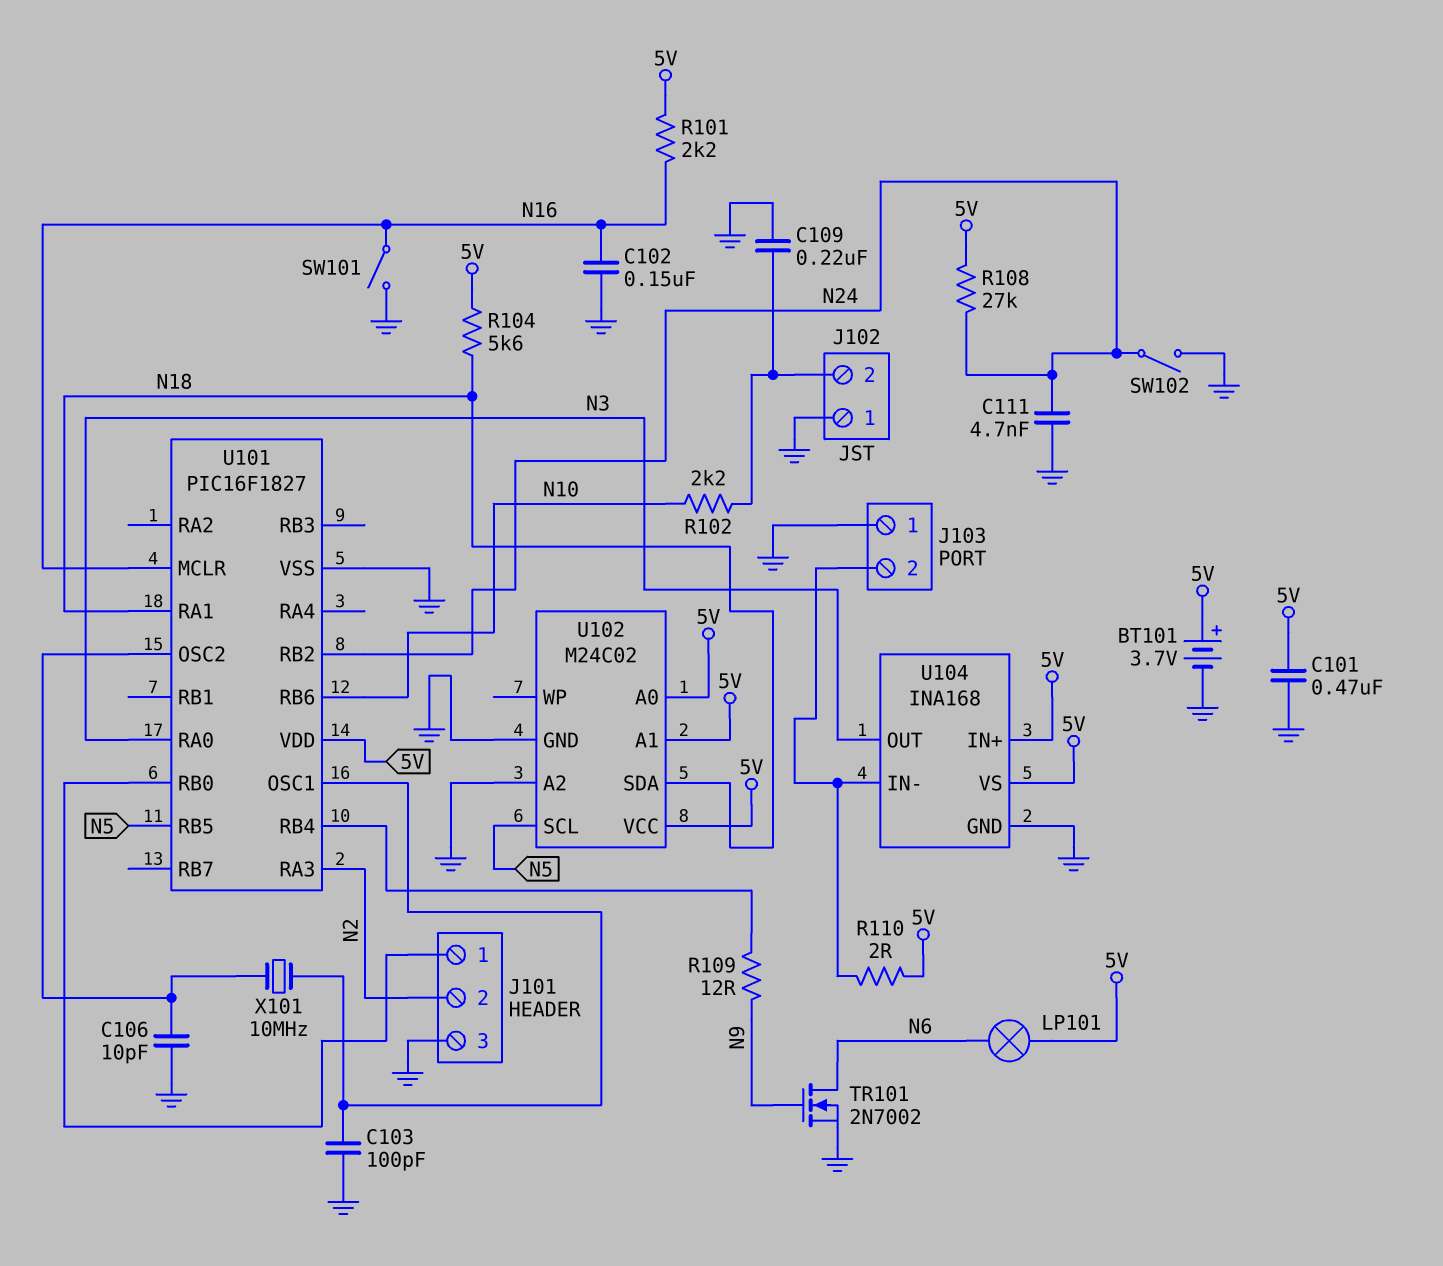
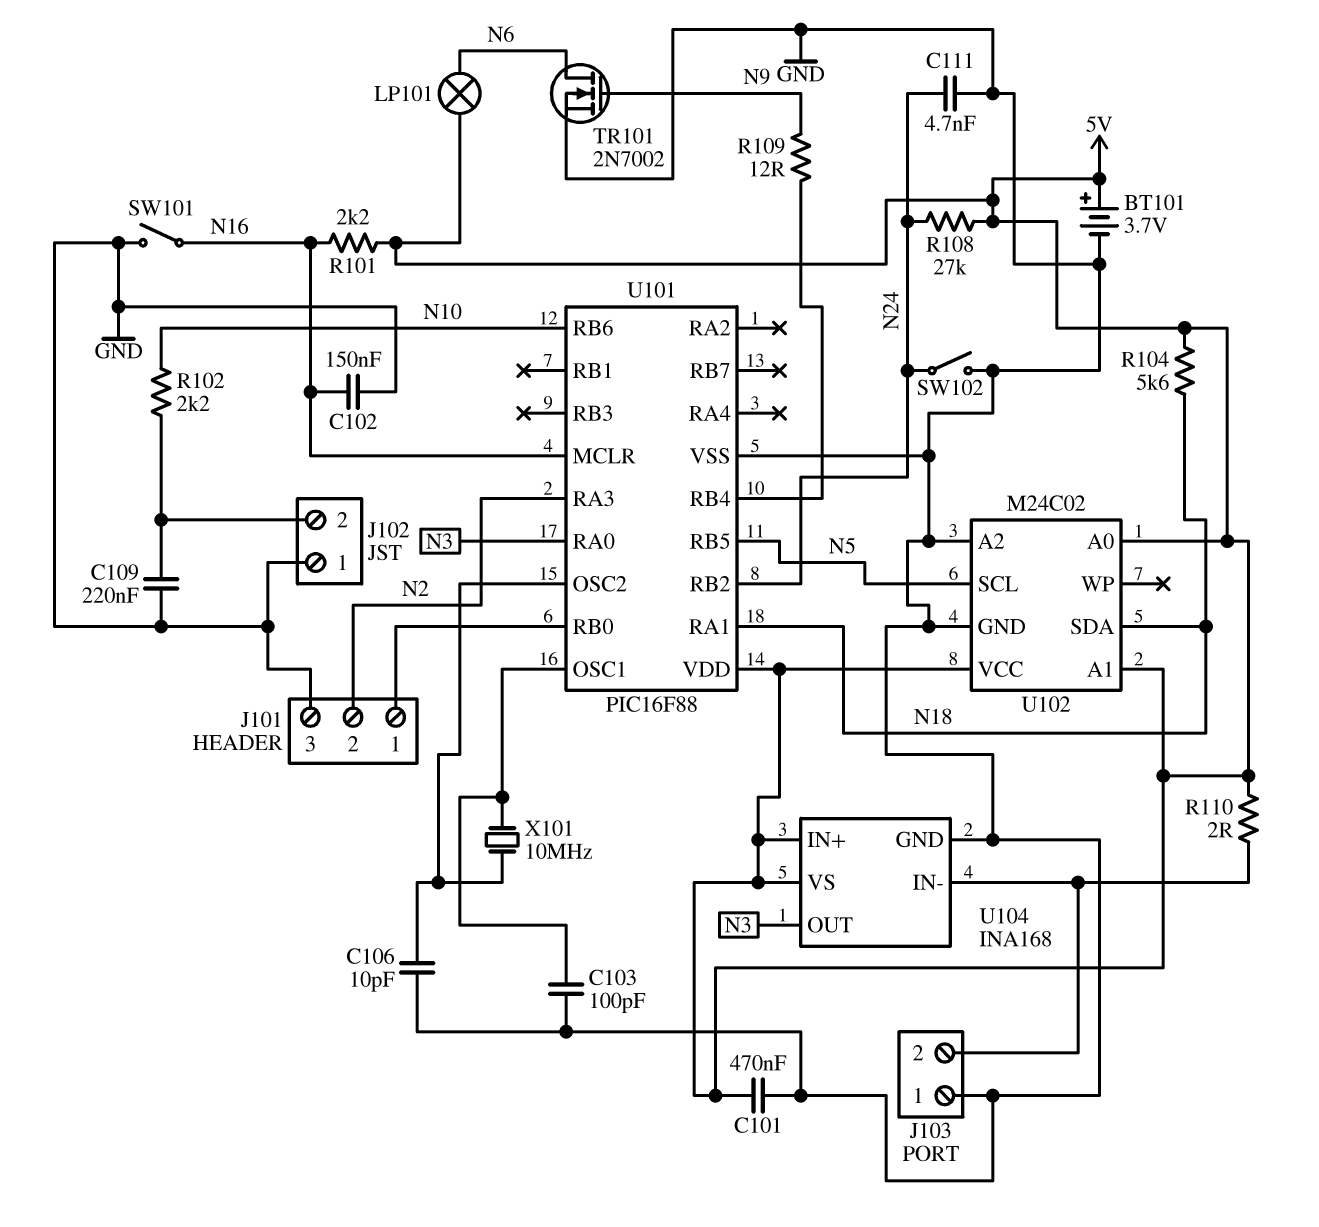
U101: PIC16F1827 -> PIC16F88

